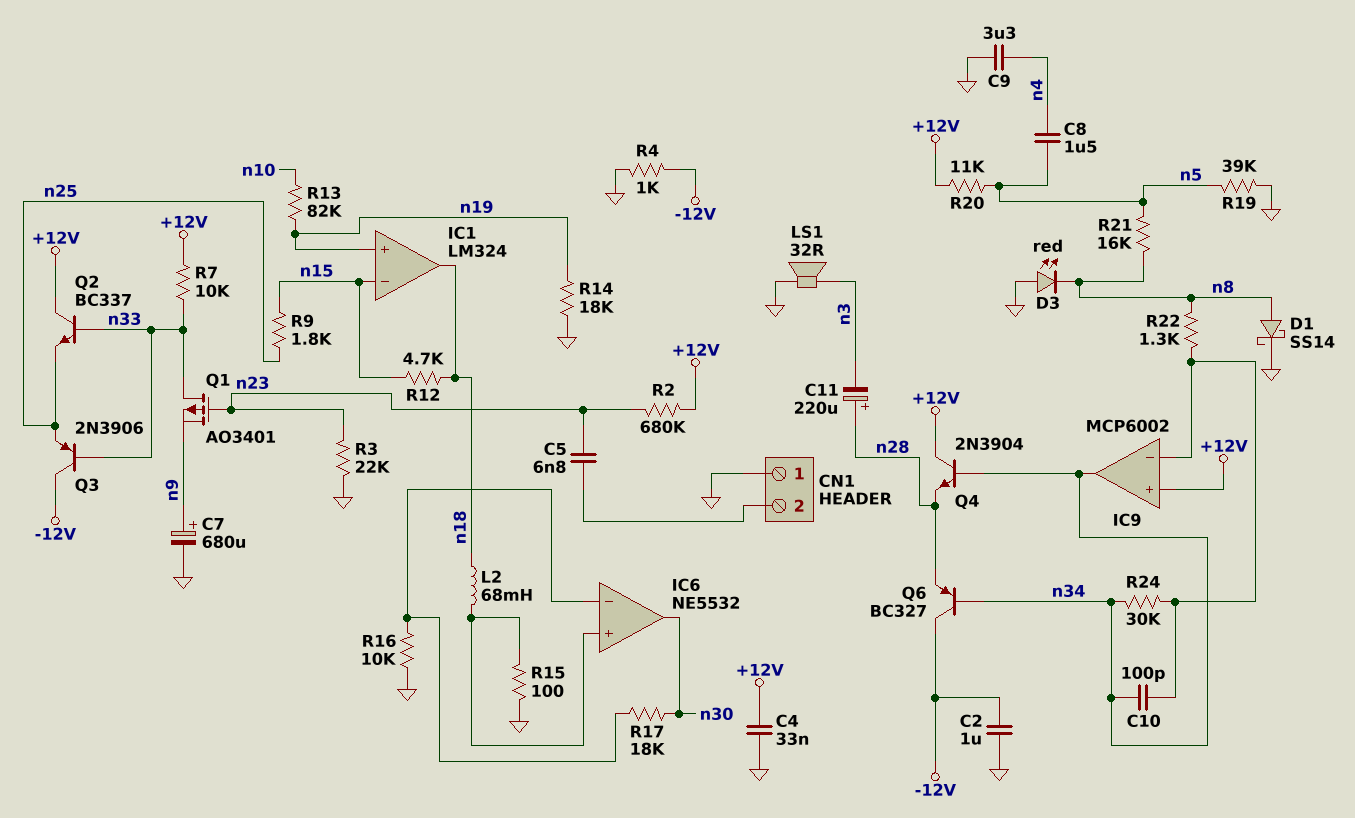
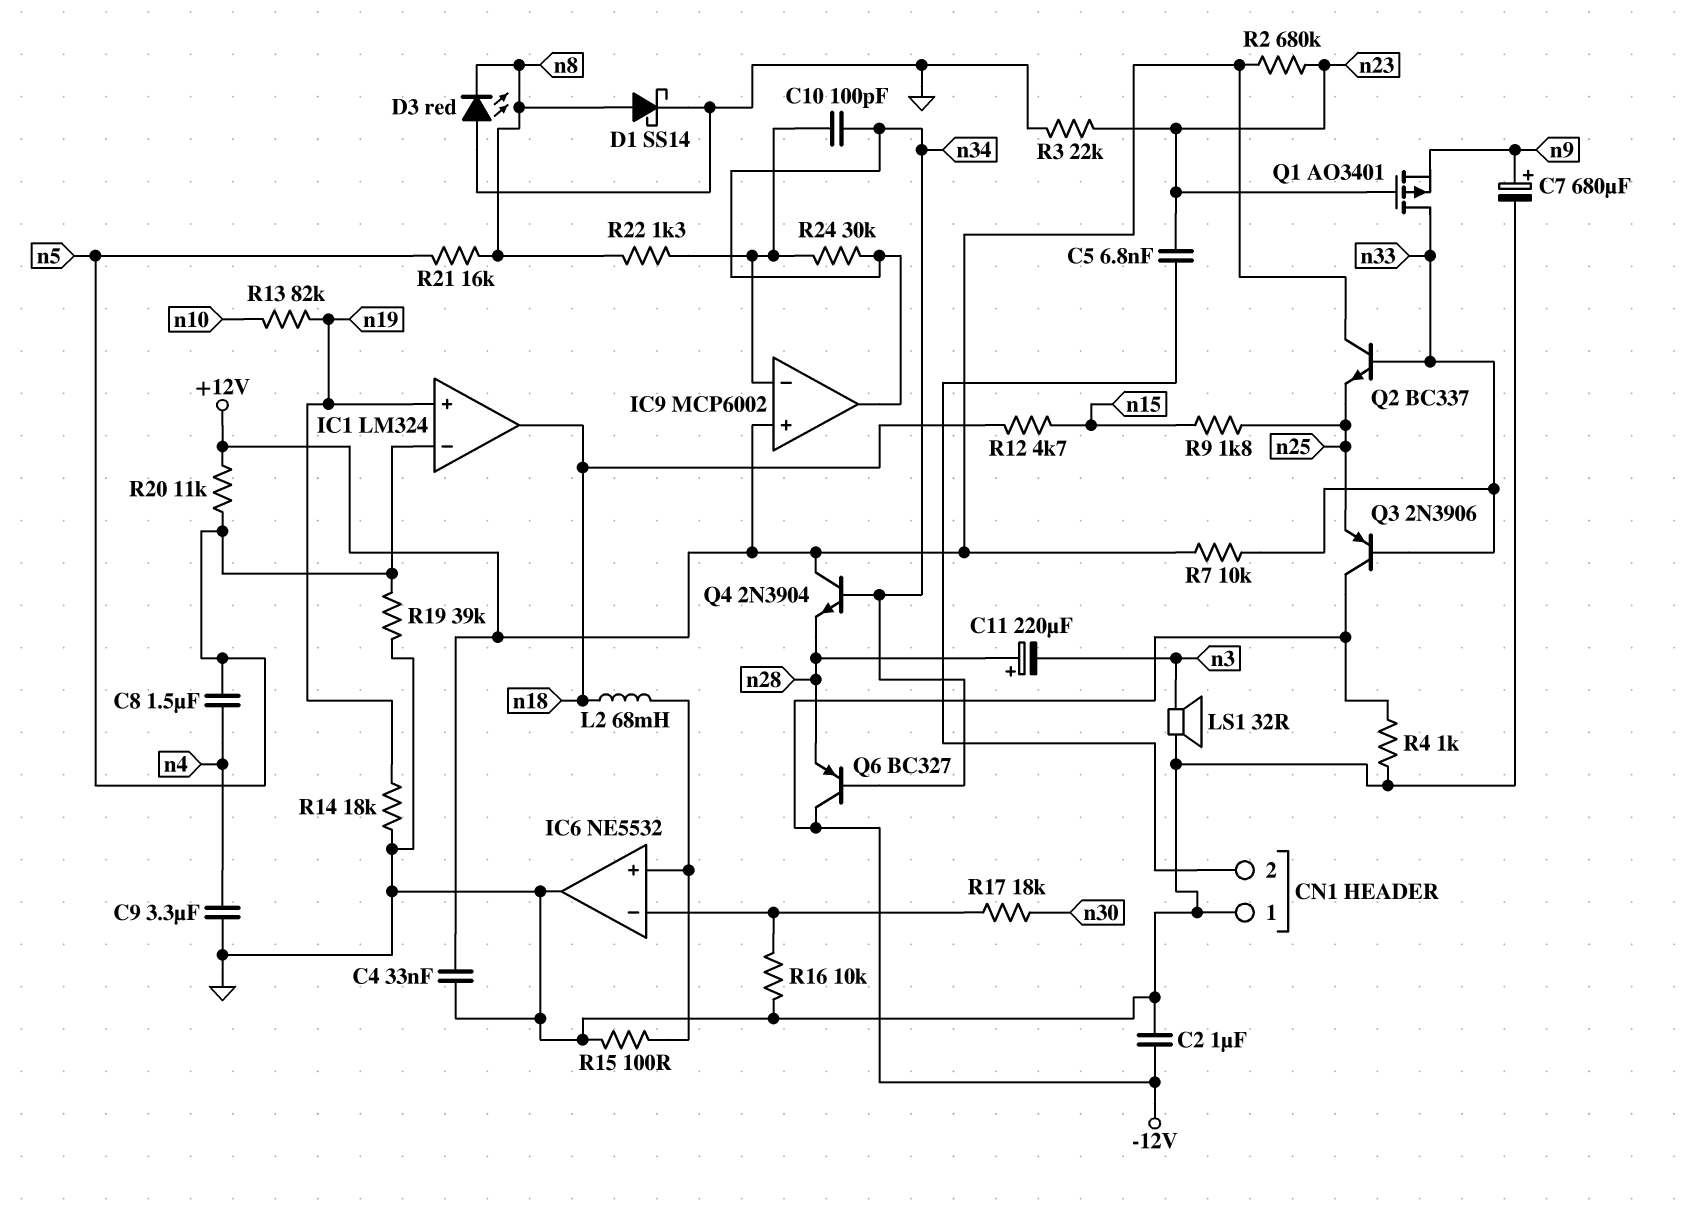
IC1 pin in-: n15 -> n5
IC6 pin out: n30 -> GND

